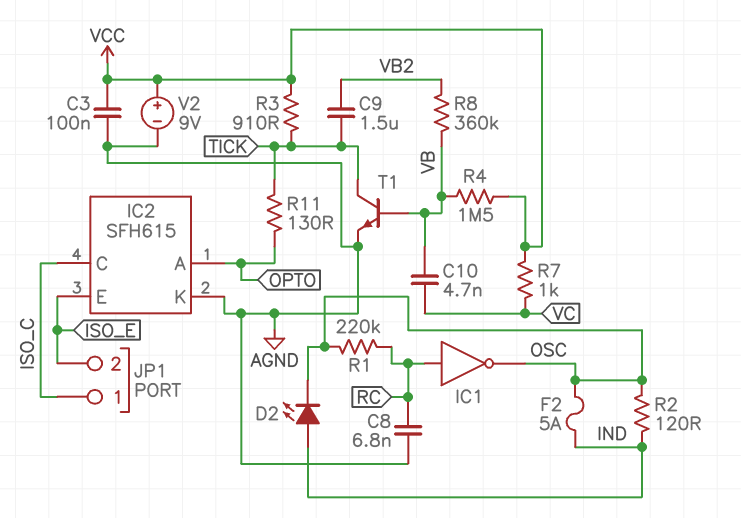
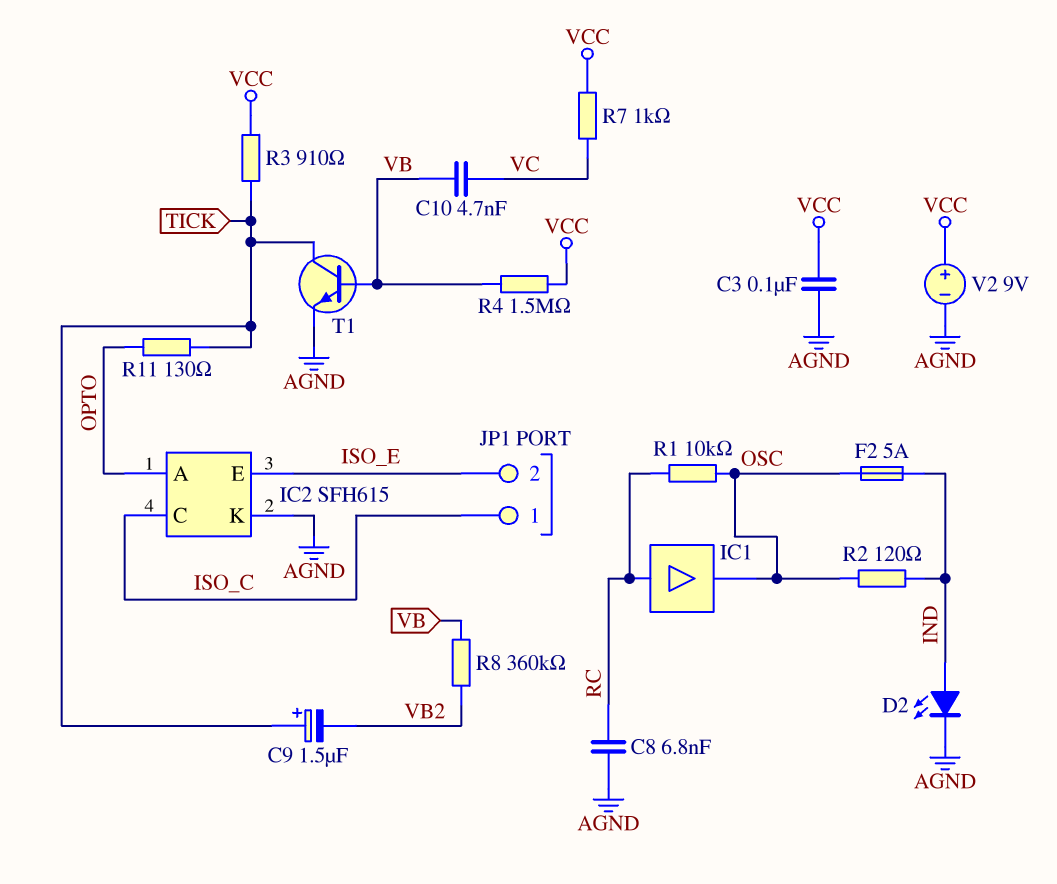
C9: 1.5uF (TICK, VB2) -> 1.5uF (plus TICK, minus VB2)
D2: LED (A IND, K OSC) -> LED (A IND, K AGND)
IC1: NOT (in RC, out OSC) -> buffer (in RC, out OSC)
R1: 220k (OSC, RC) -> 10k (OSC, RC)

